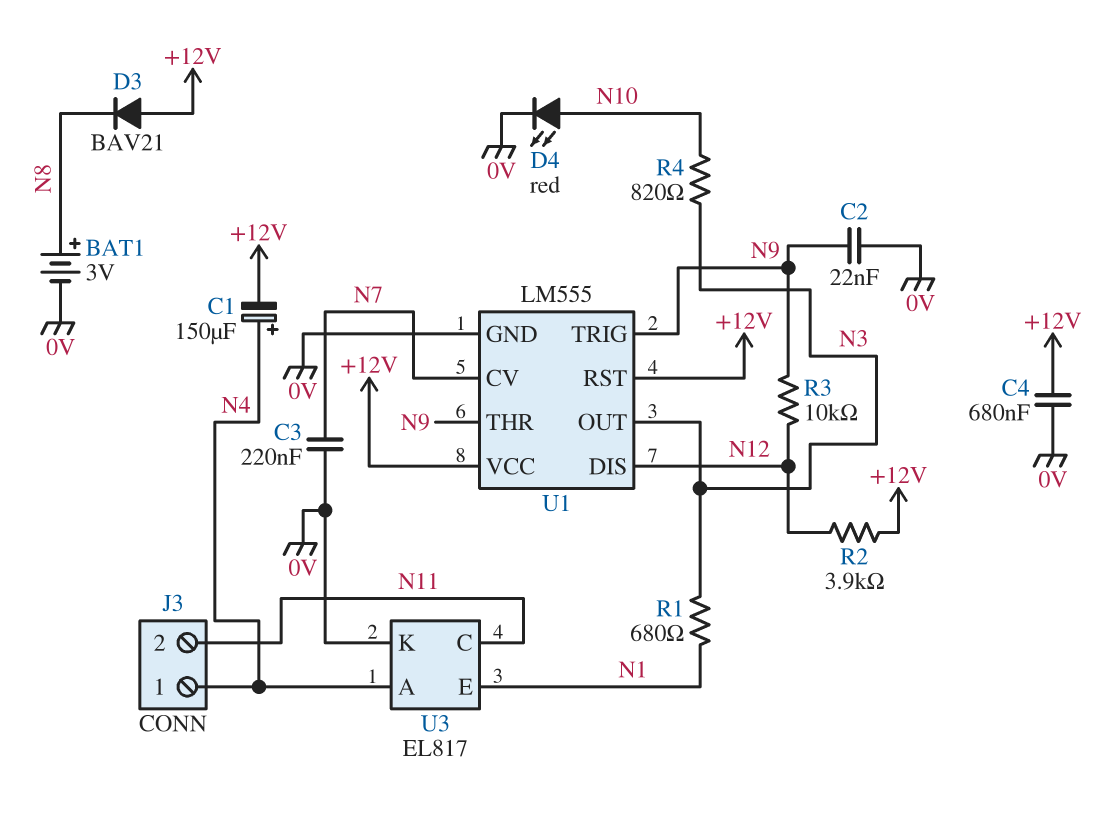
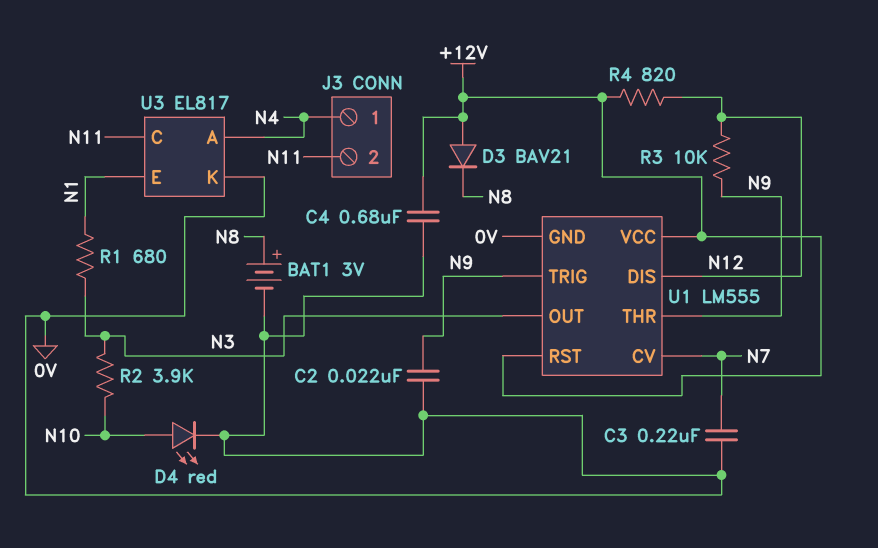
C1: 150uF (plus N4, minus +12V) -> none
R2: 3.9k (+12V, N12) -> 3.9k (N3, N10)
R4: 820 (N3, N10) -> 820 (+12V, N12)

